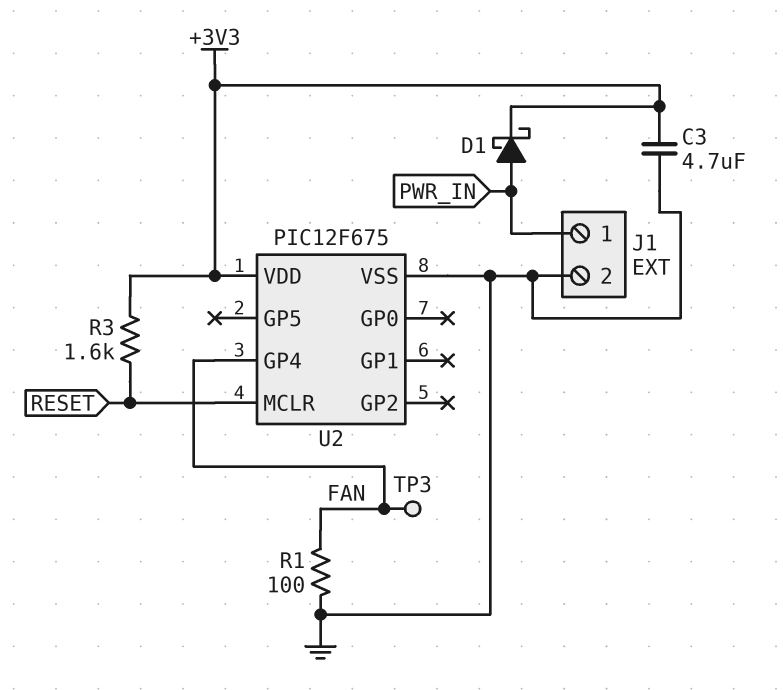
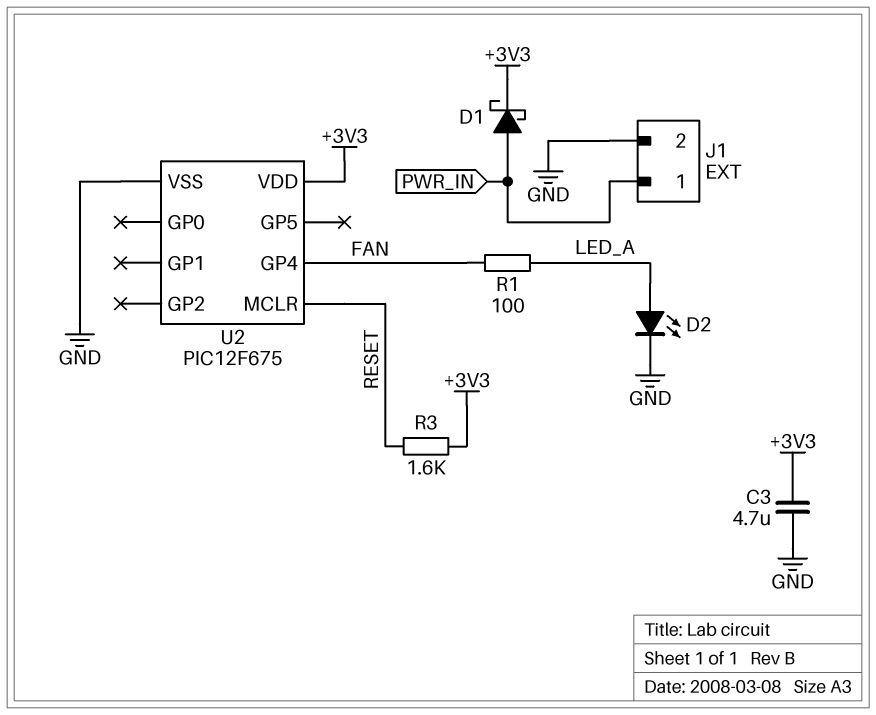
D2: none -> LED (A LED_A, K GND)
R1: 100 (FAN, GND) -> 100 (FAN, LED_A)
TP3: test point (FAN) -> none

